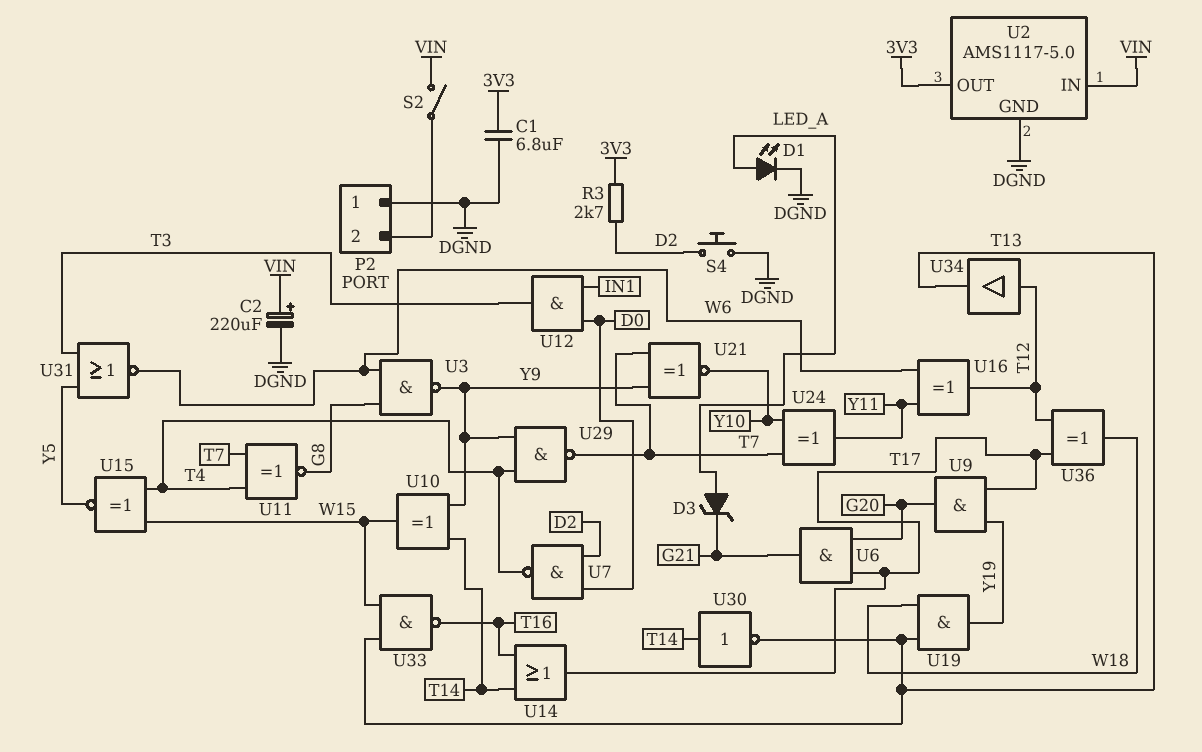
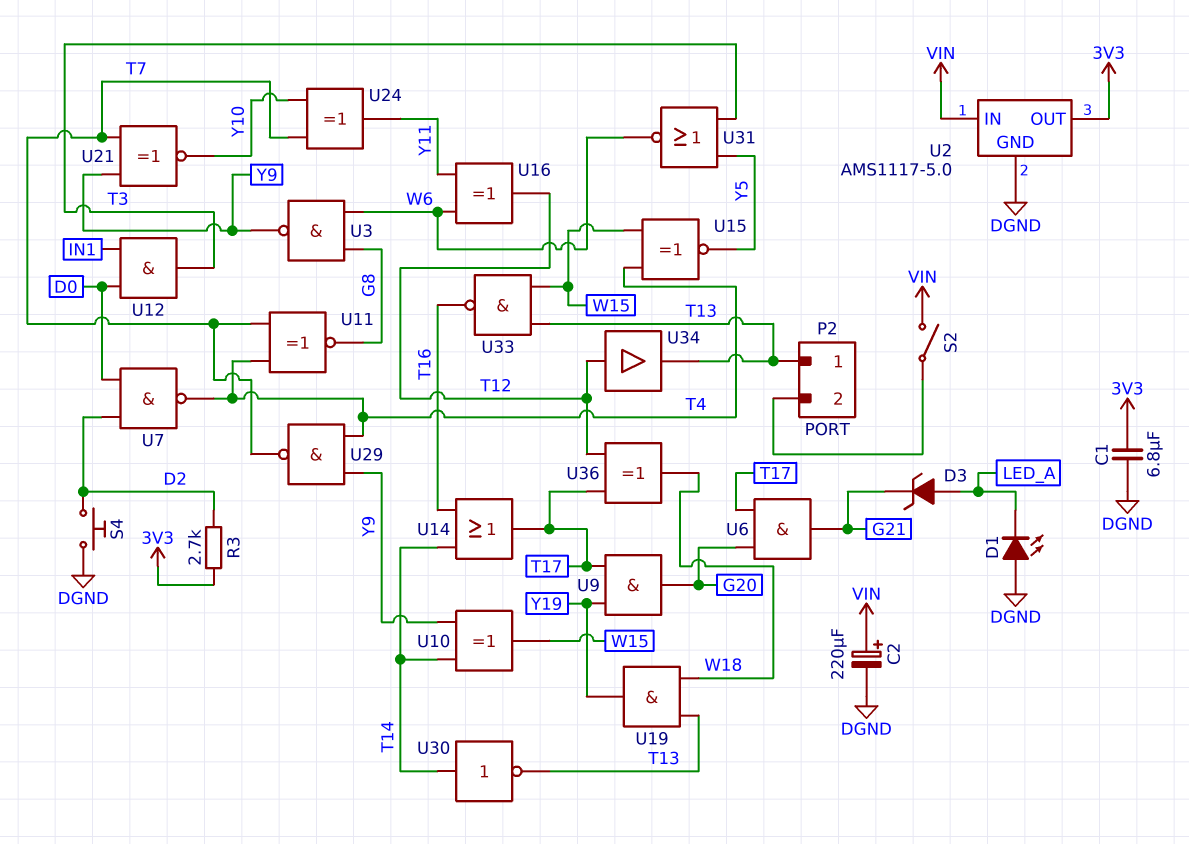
D1: LED (A LED_A, K DGND) -> LED (A DGND, K LED_A)
P2 pin 1: DGND -> T13

